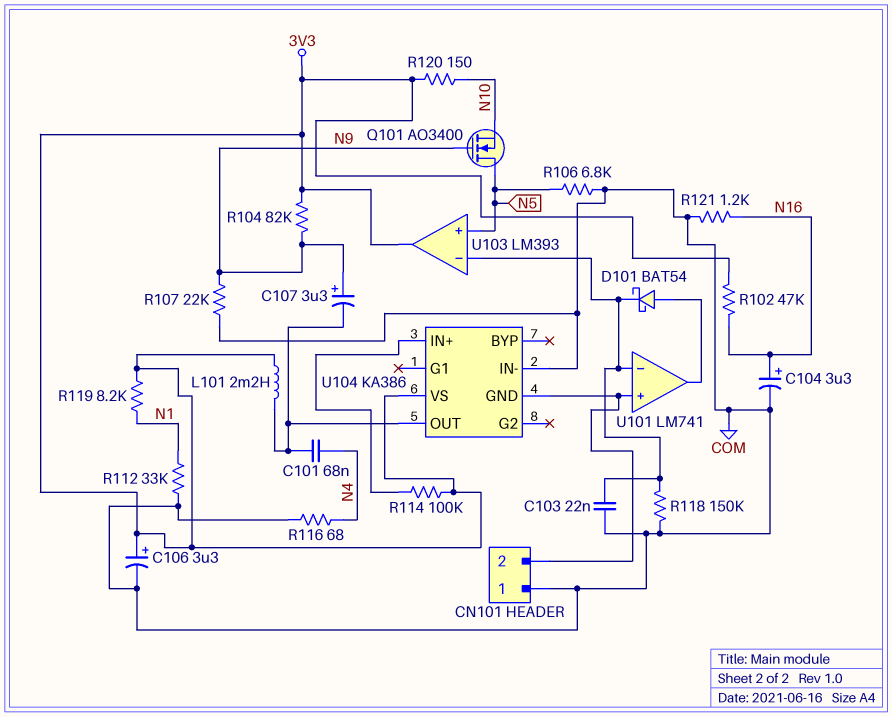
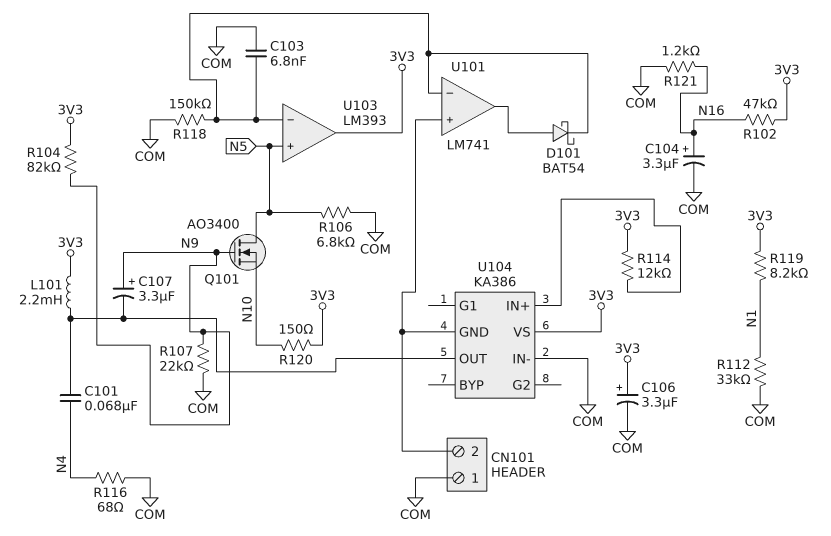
C103: 22nF (COM, U101/in-) -> 6.8nF (COM, U101/in-)
R114: 100k (3V3, U104/IN+) -> 12k (3V3, U104/IN+)

